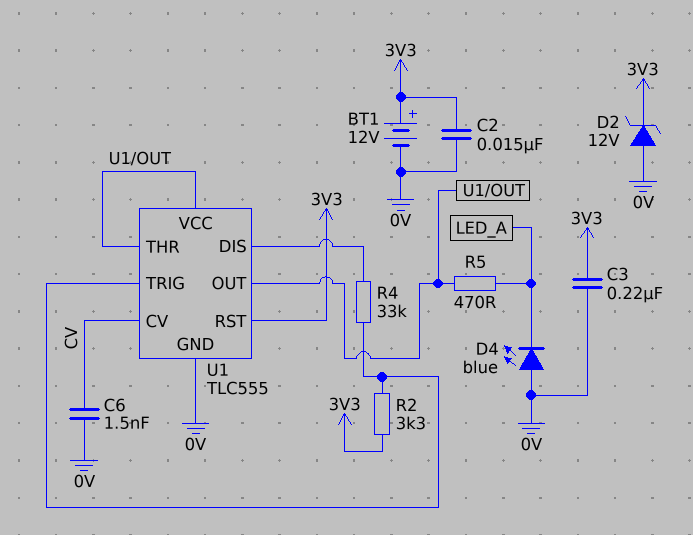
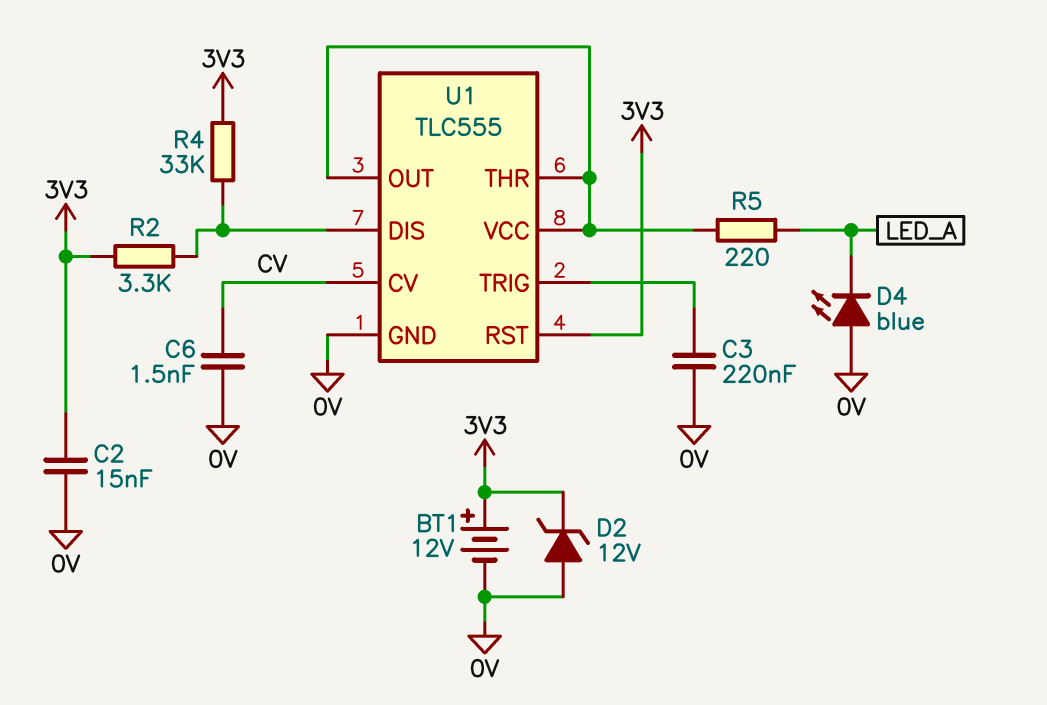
C3: 220nF (0V, 3V3) -> 220nF (0V, U1/TRIG)
R2: 3.3k (3V3, U1/TRIG) -> 3.3k (3V3, U1/DIS)
R4: 33k (U1/DIS, U1/TRIG) -> 33k (3V3, U1/DIS)
R5: 470 (LED_A, U1/OUT) -> 220 (LED_A, U1/OUT)

